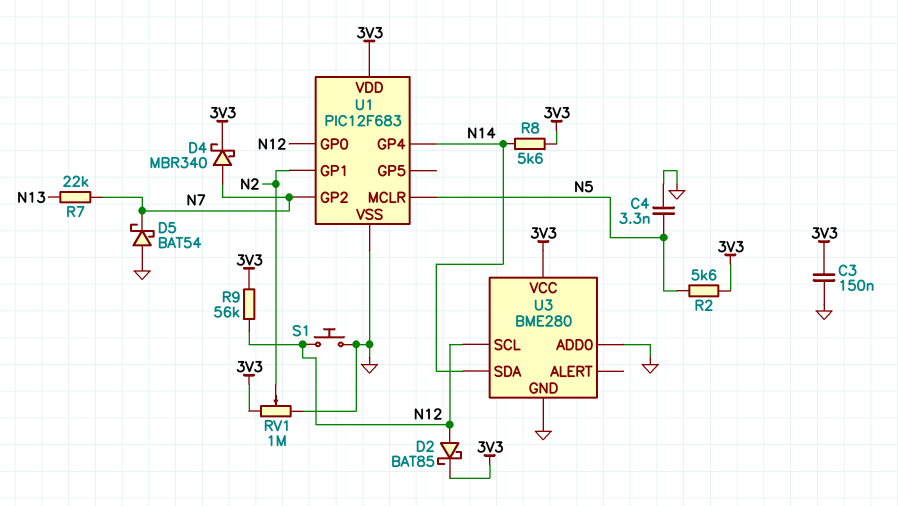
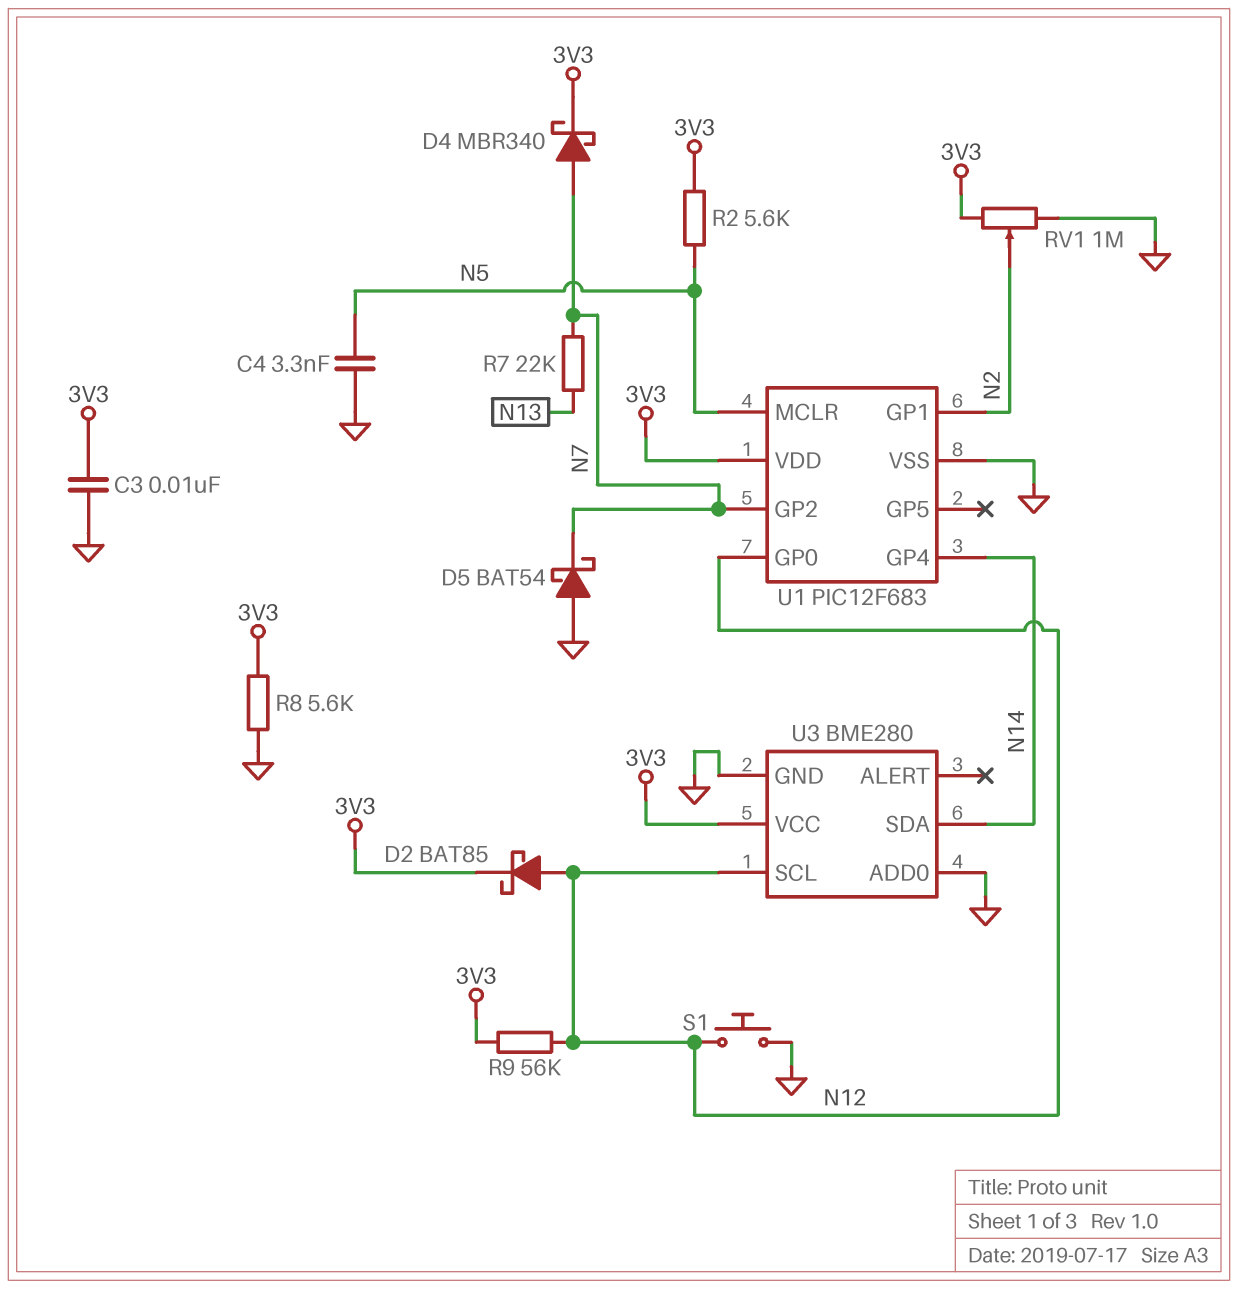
C3: 150nF (3V3, GND) -> 10nF (3V3, GND)
R8: 5.6k (3V3, N14) -> 5.6k (3V3, GND)

